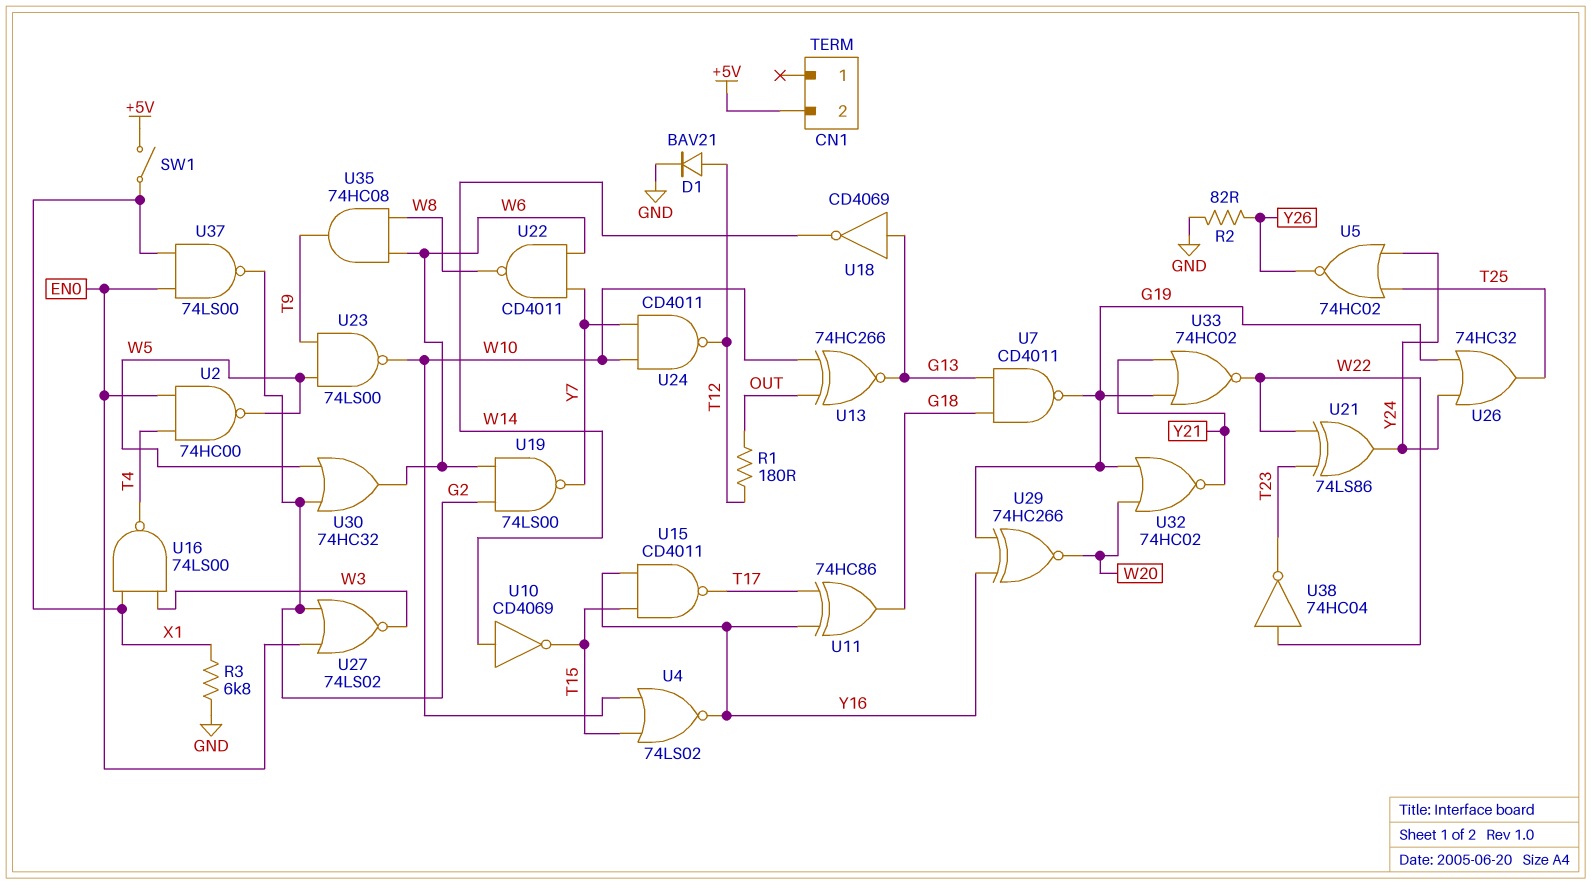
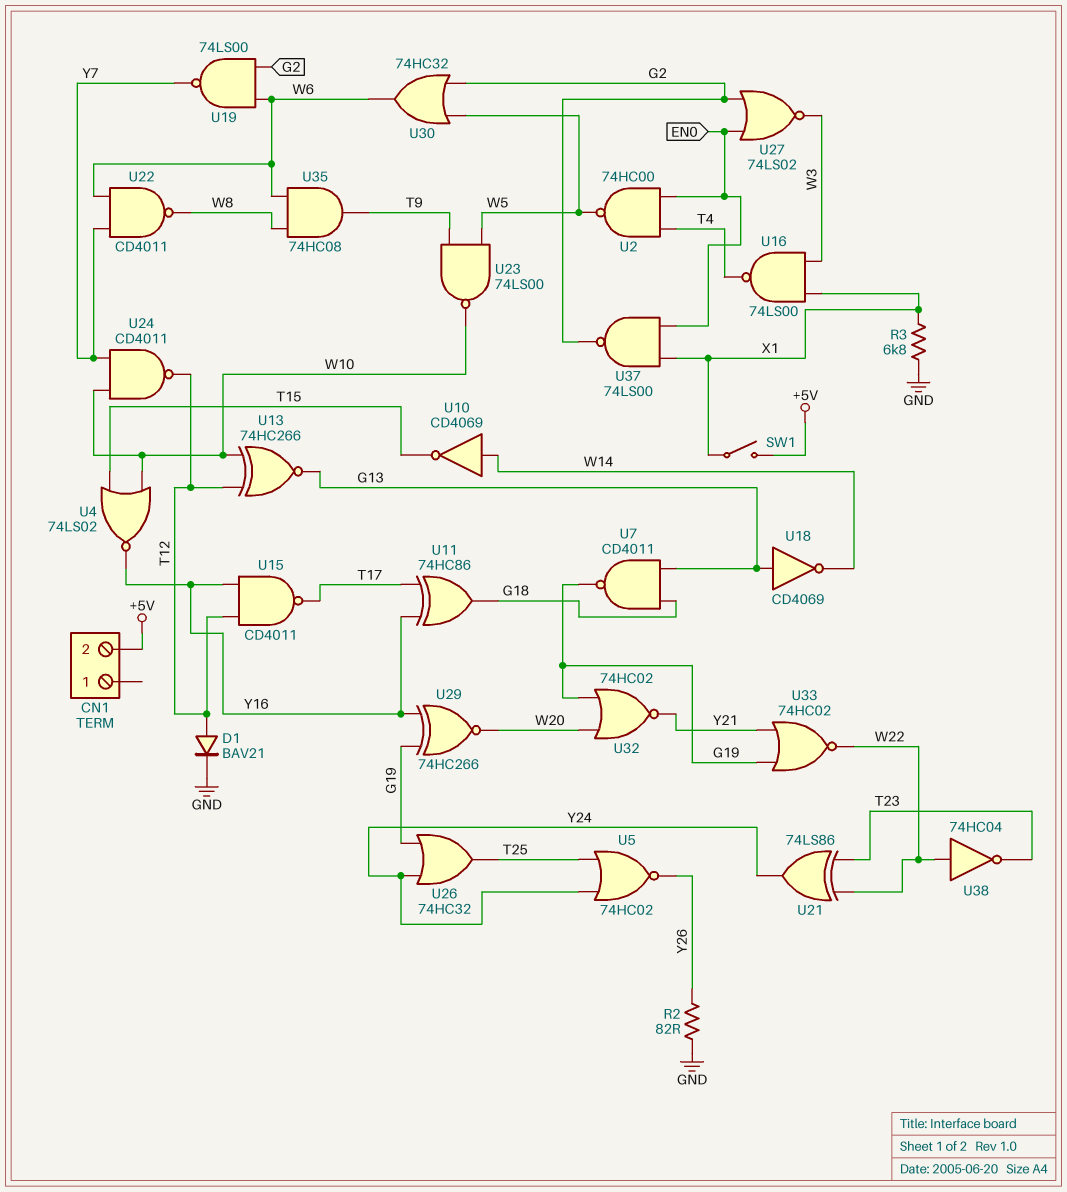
R1: 180 (OUT, T12) -> none
U13: XNOR 74HC266 (in OUT, in W10, out G13) -> XNOR 74HC266 (in T12, in W10, out G13)
U15: NAND CD4011 (in T15, in Y16, out T17) -> NAND CD4011 (in T12, in Y16, out T17)

